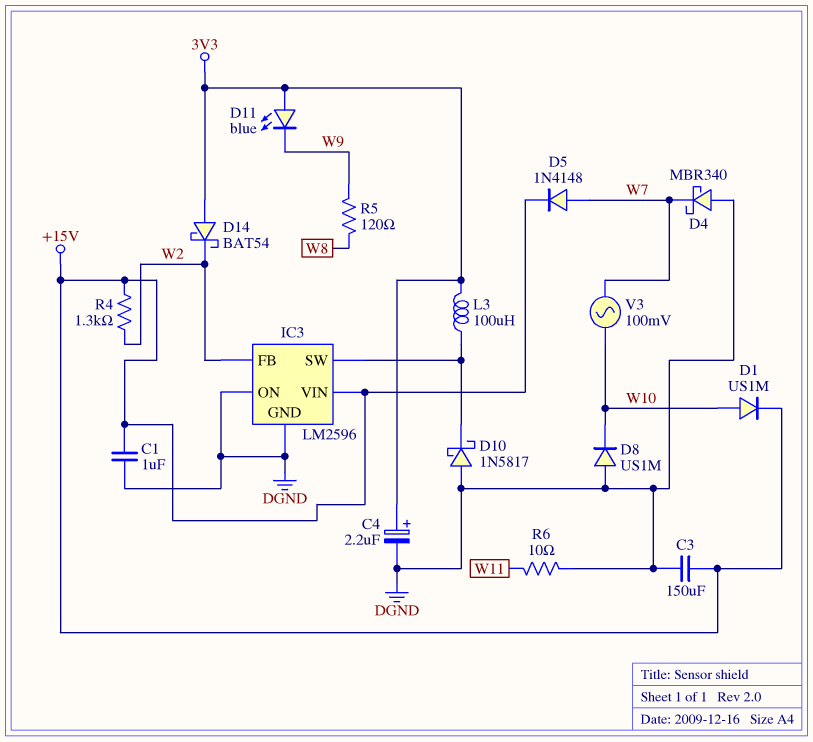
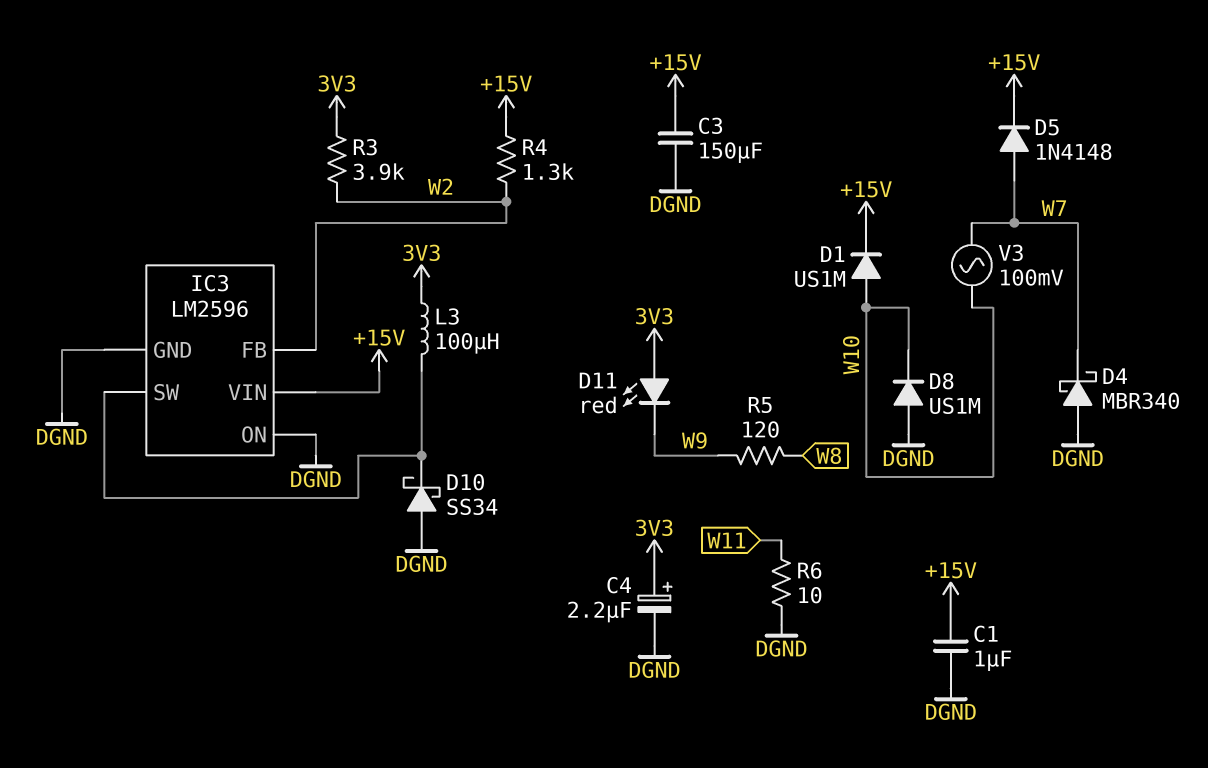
D10: schottky 1N5817 (A DGND, K IC3/SW) -> schottky SS34 (A DGND, K IC3/SW)
D11: LED blue (A 3V3, K W9) -> LED red (A 3V3, K W9)
D14: schottky BAT54 (A 3V3, K W2) -> none
R3: none -> 3.9k (3V3, W2)

